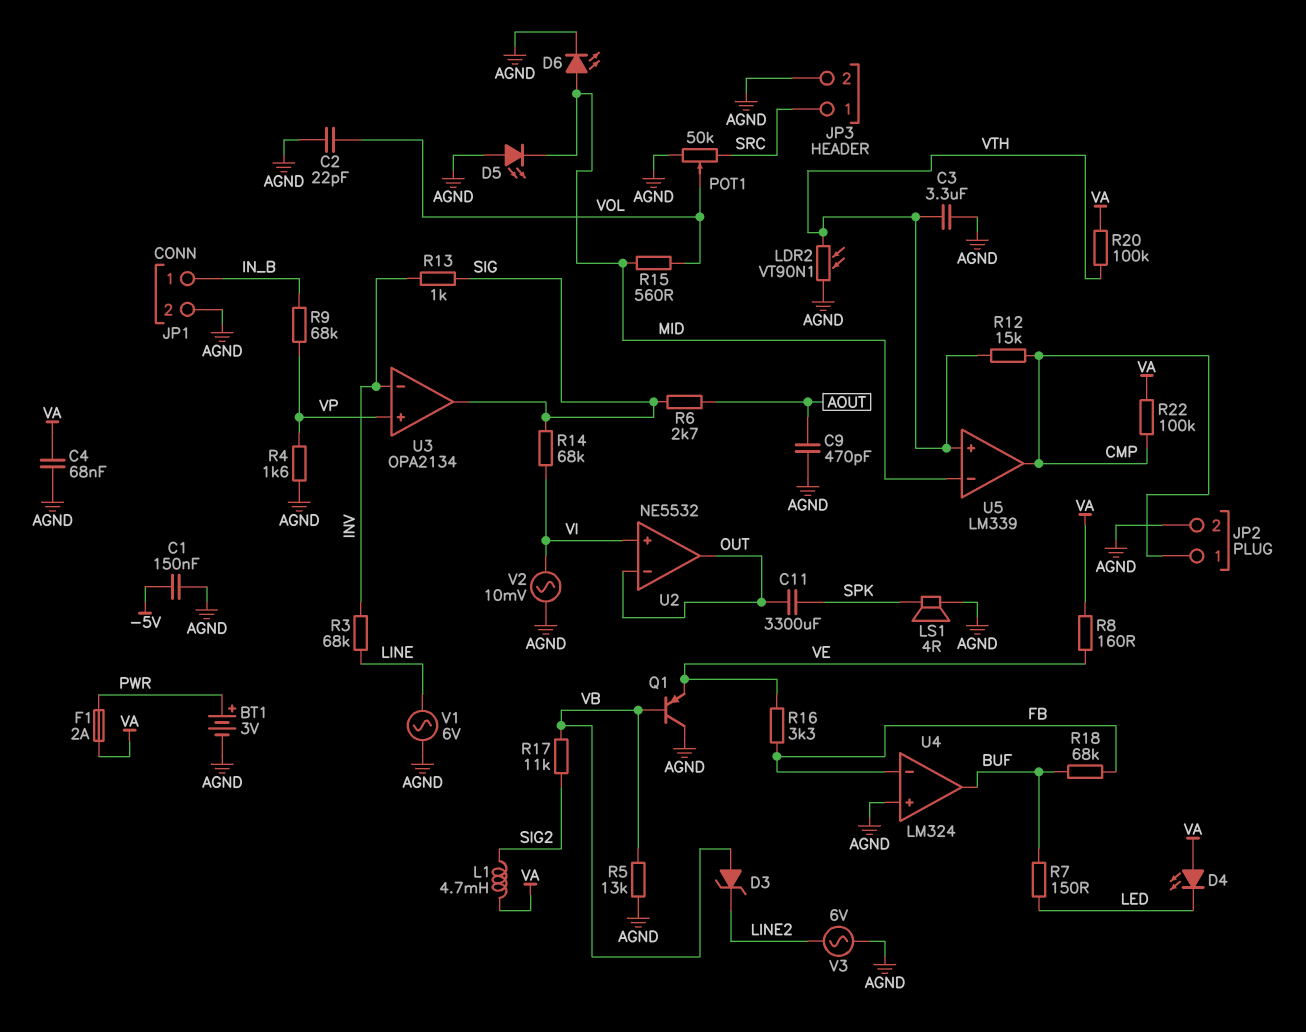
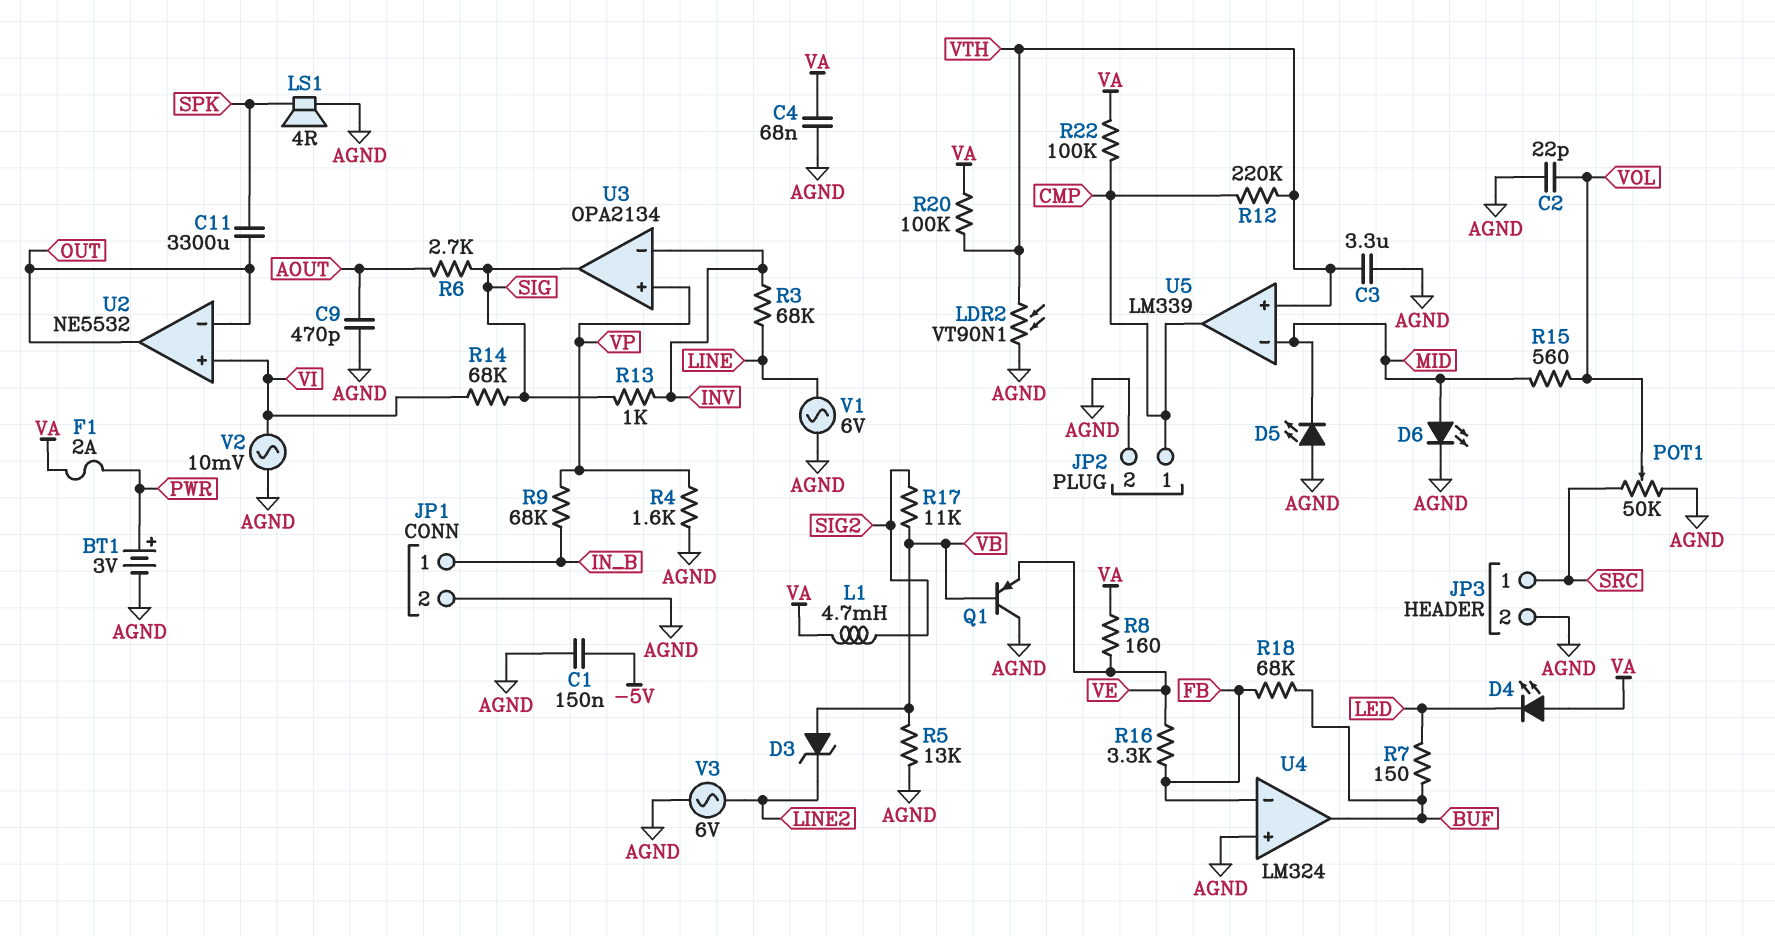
R12: 15k (CMP, VTH) -> 220k (CMP, VTH)

